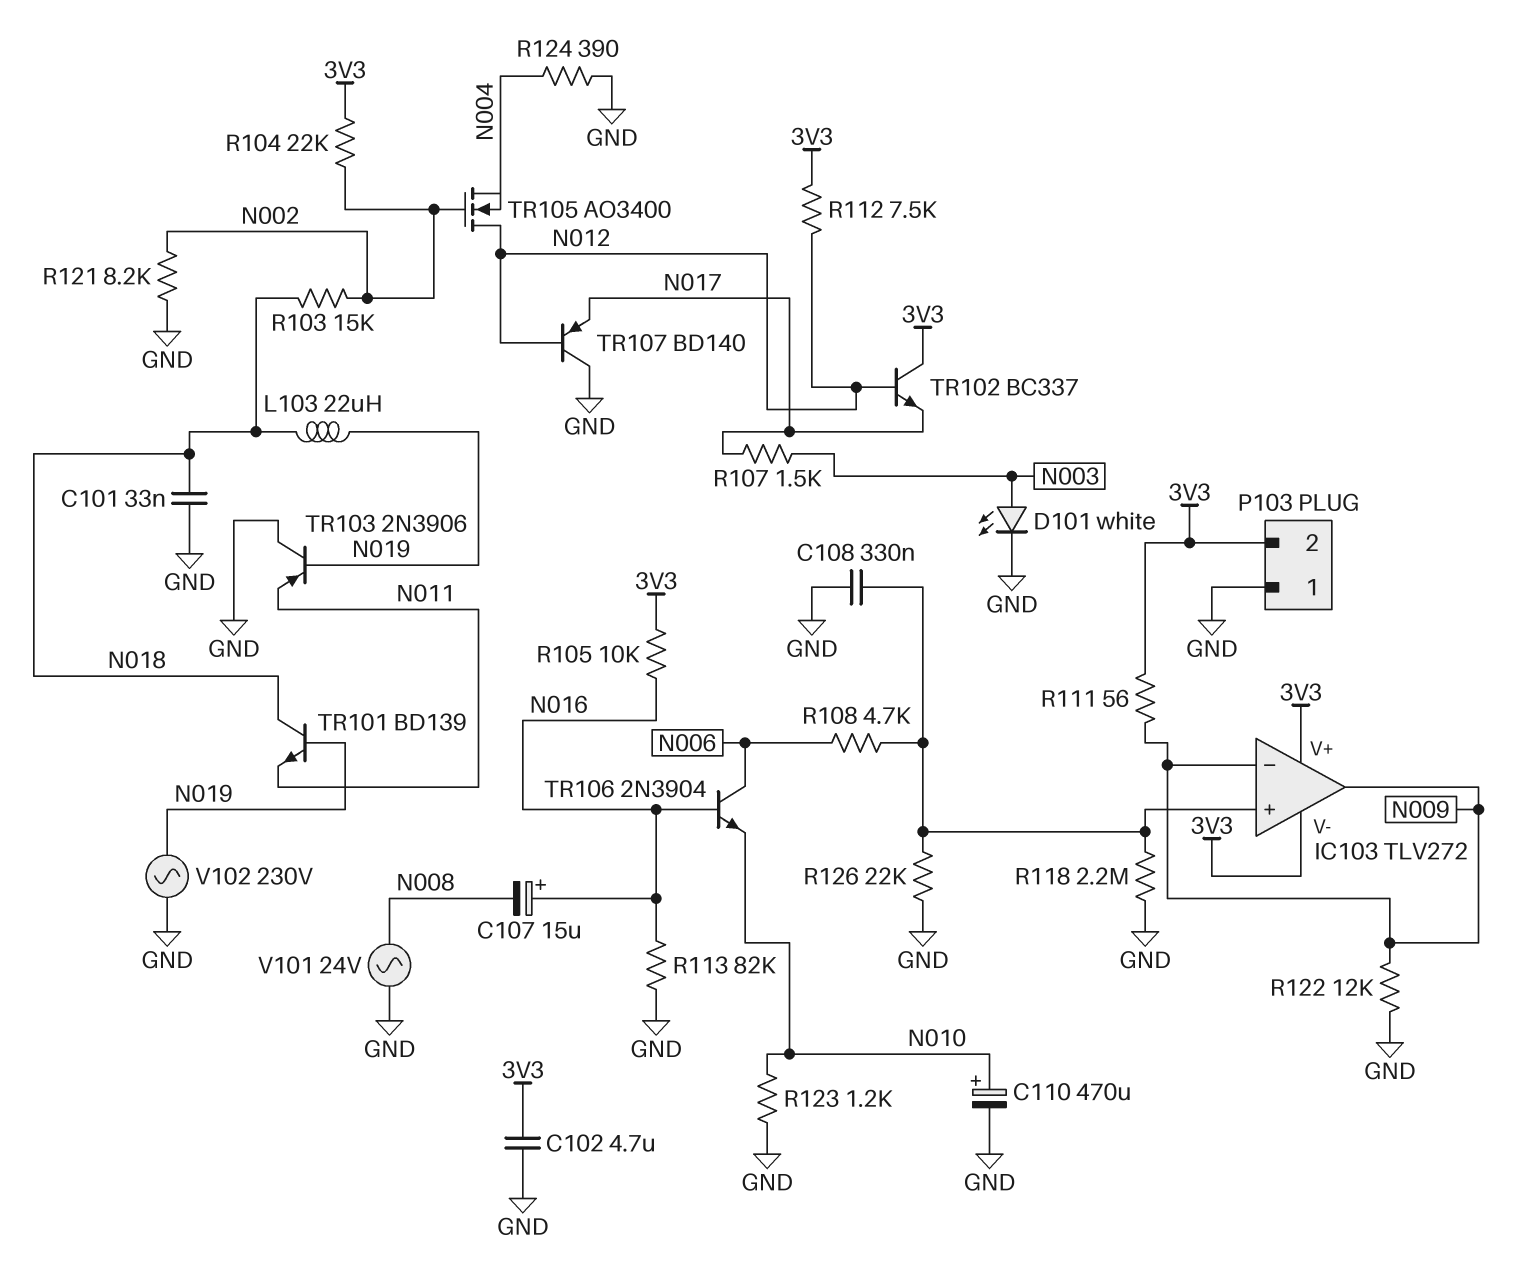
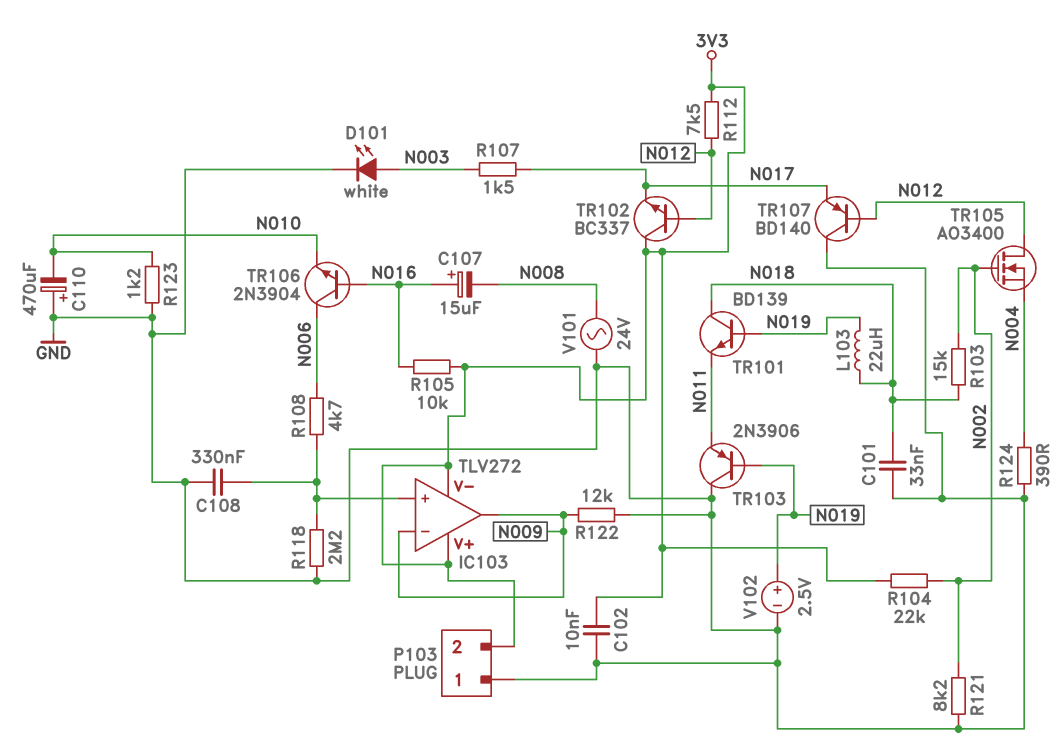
C102: 4.7uF (3V3, GND) -> 10nF (3V3, GND)
C110: 470uF (plus N010, minus GND) -> 470uF (plus GND, minus N010)
R111: 56 (3V3, N009) -> none
R113: 82k (GND, N016) -> none
R126: 22k (GND, IC103/in+) -> none
V102: AC 230V (GND, N019) -> 2.5V (plus N019, minus GND)

